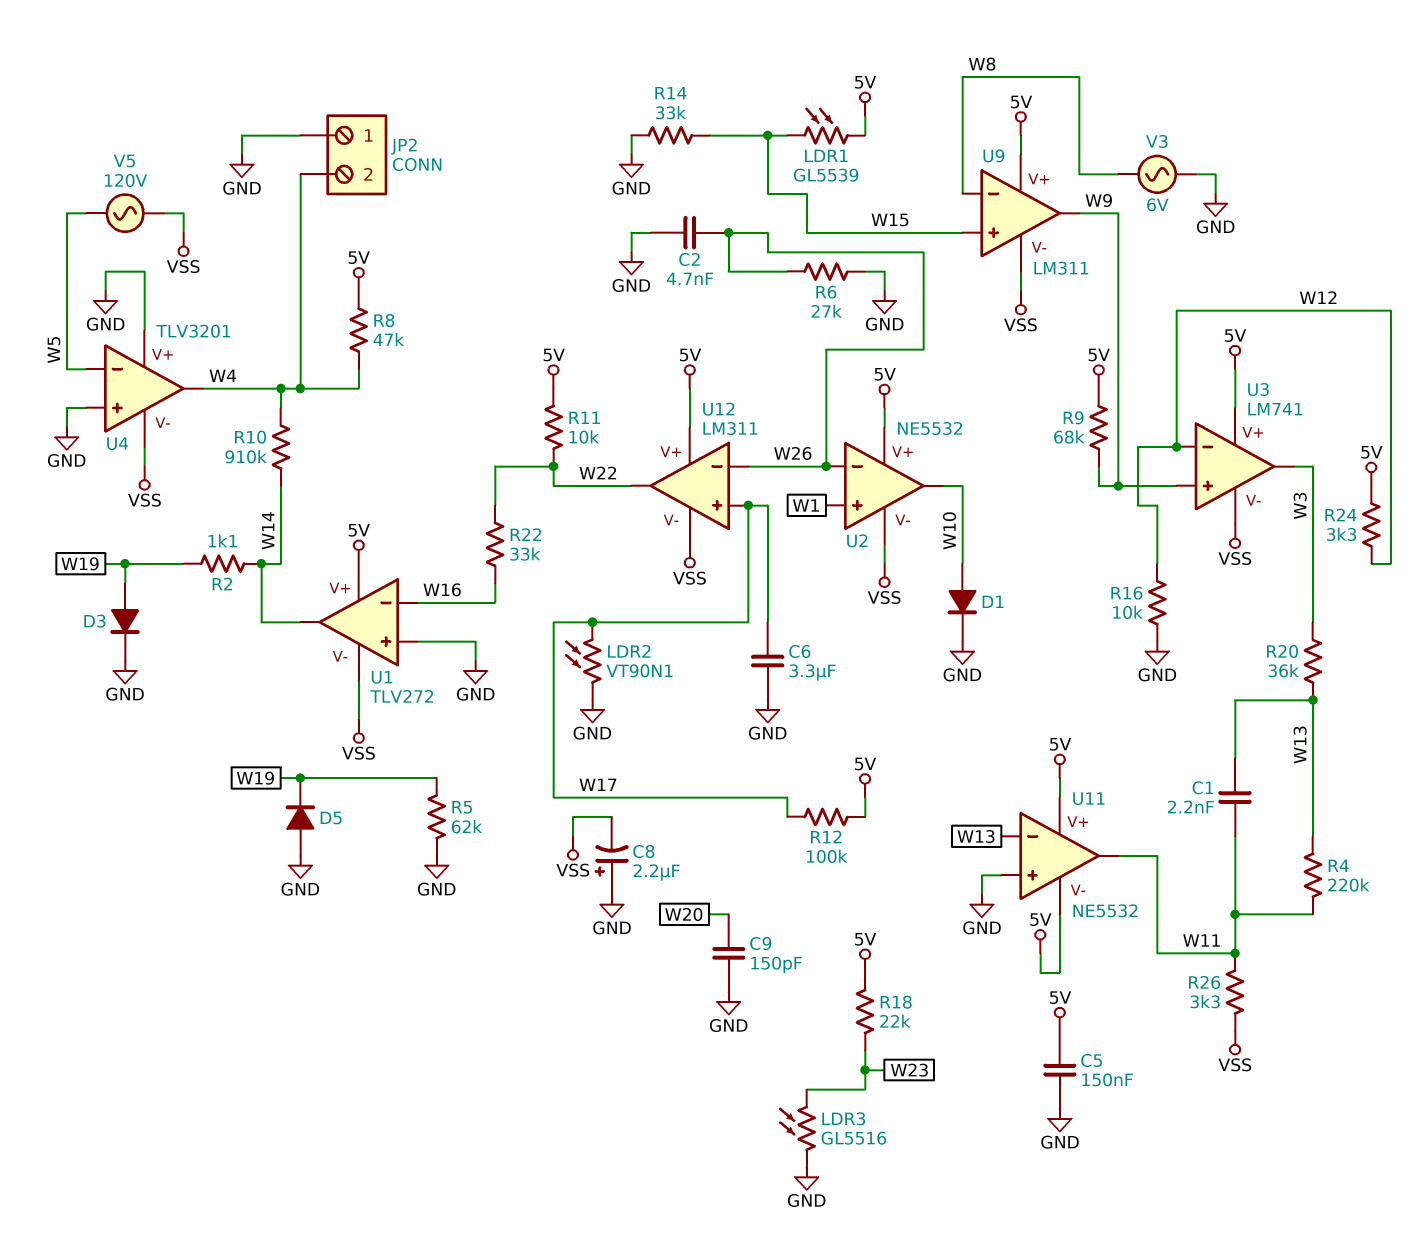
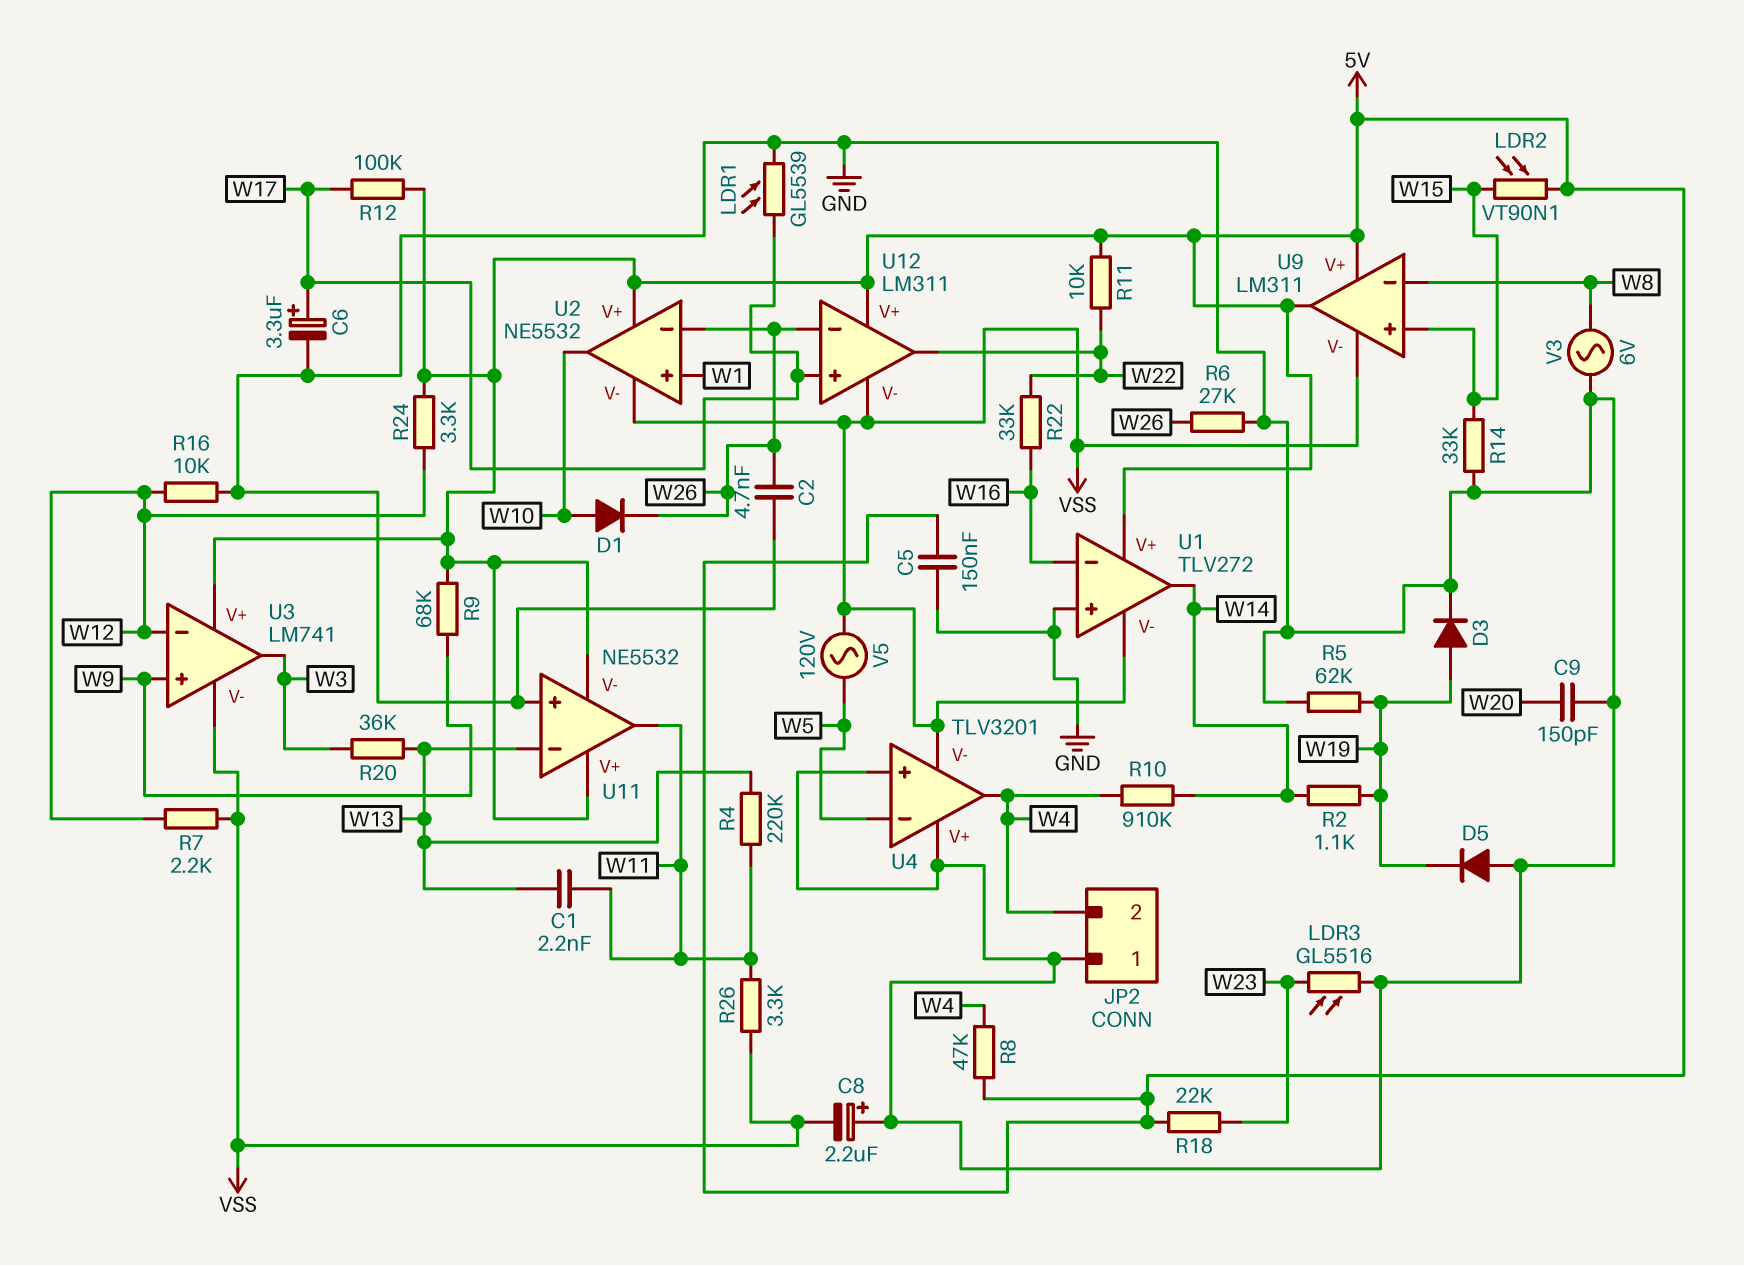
C6: 3.3uF (GND, W17) -> 3.3uF (plus W17, minus GND)
D1: diode (A W10, K GND) -> diode (A W10, K W26)
LDR1: GL5539 (5V, W15) -> GL5539 (GND, W17)
LDR2: VT90N1 (GND, W17) -> VT90N1 (5V, W15)
R7: none -> 2.2k (VSS, W12)
U9 pin out: W9 -> 5V

